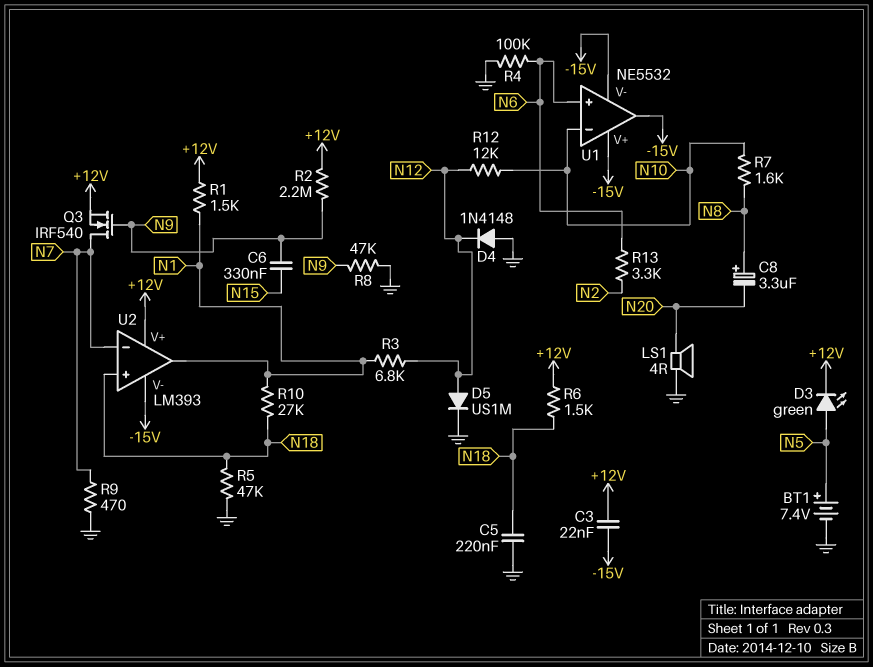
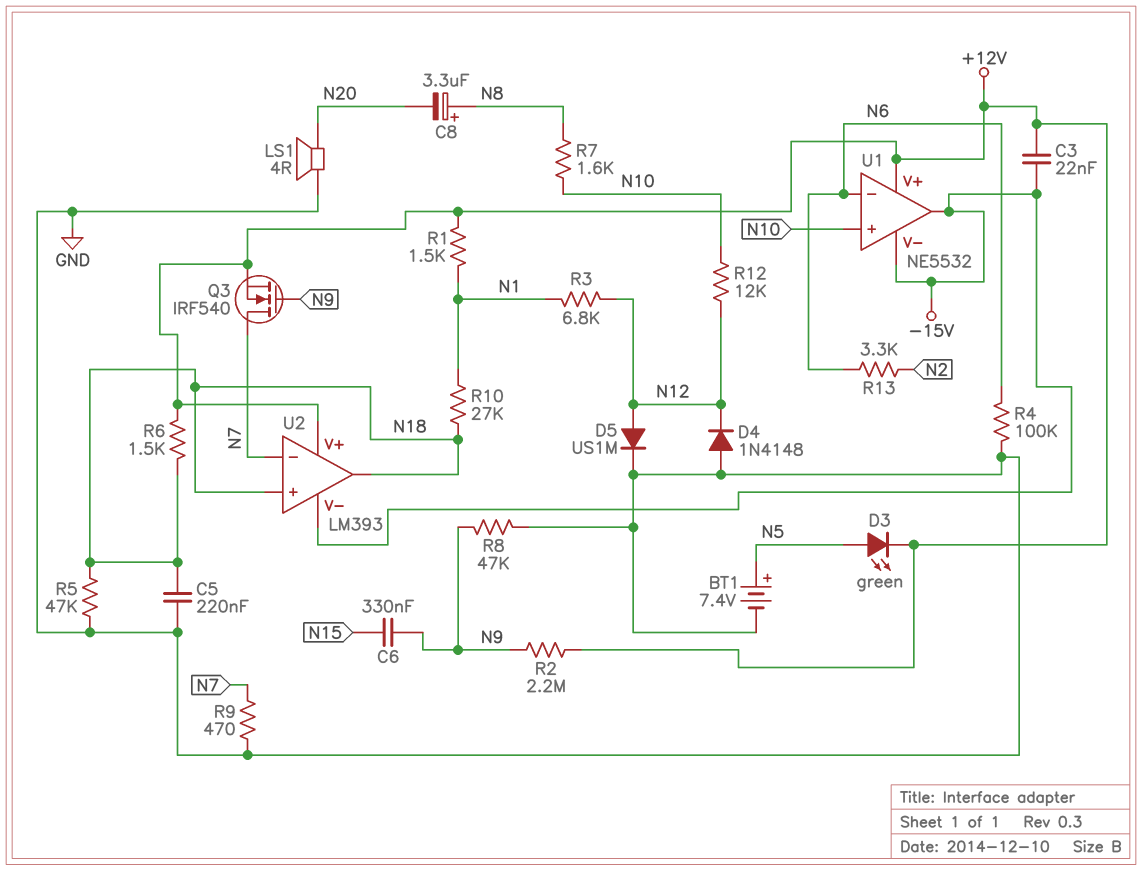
U1 pin V+: -15V -> +12V
U1 pin in+: N6 -> N10
U1 pin in-: N10 -> N6
U2 pin out: N1 -> N18

